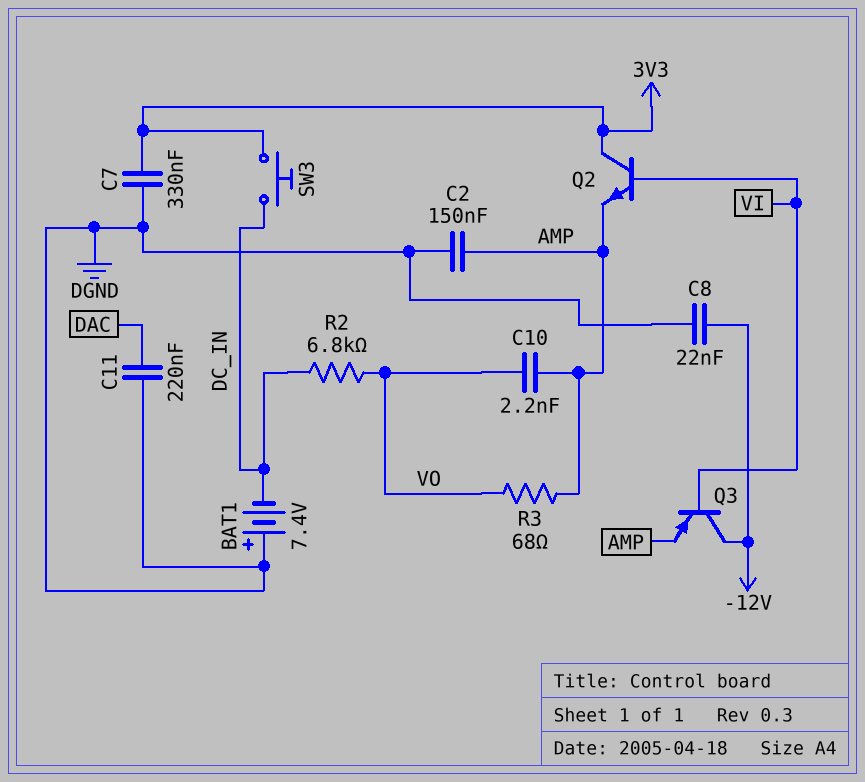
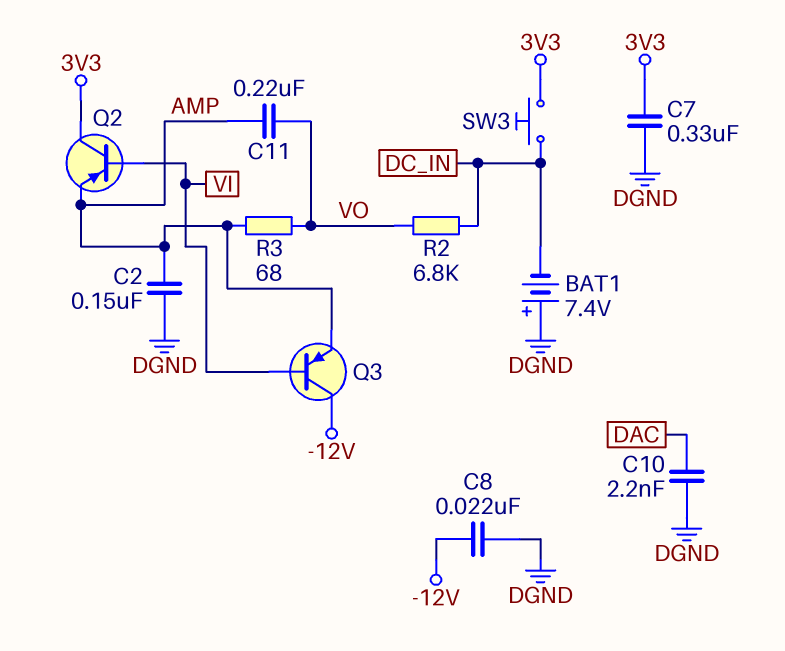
C10: 2.2nF (AMP, VO) -> 2.2nF (DAC, DGND)
C11: 220nF (DAC, DGND) -> 220nF (AMP, VO)
Q2: NPN (B VI, C 3V3, E AMP) -> PNP (B VI, C 3V3, E AMP)

